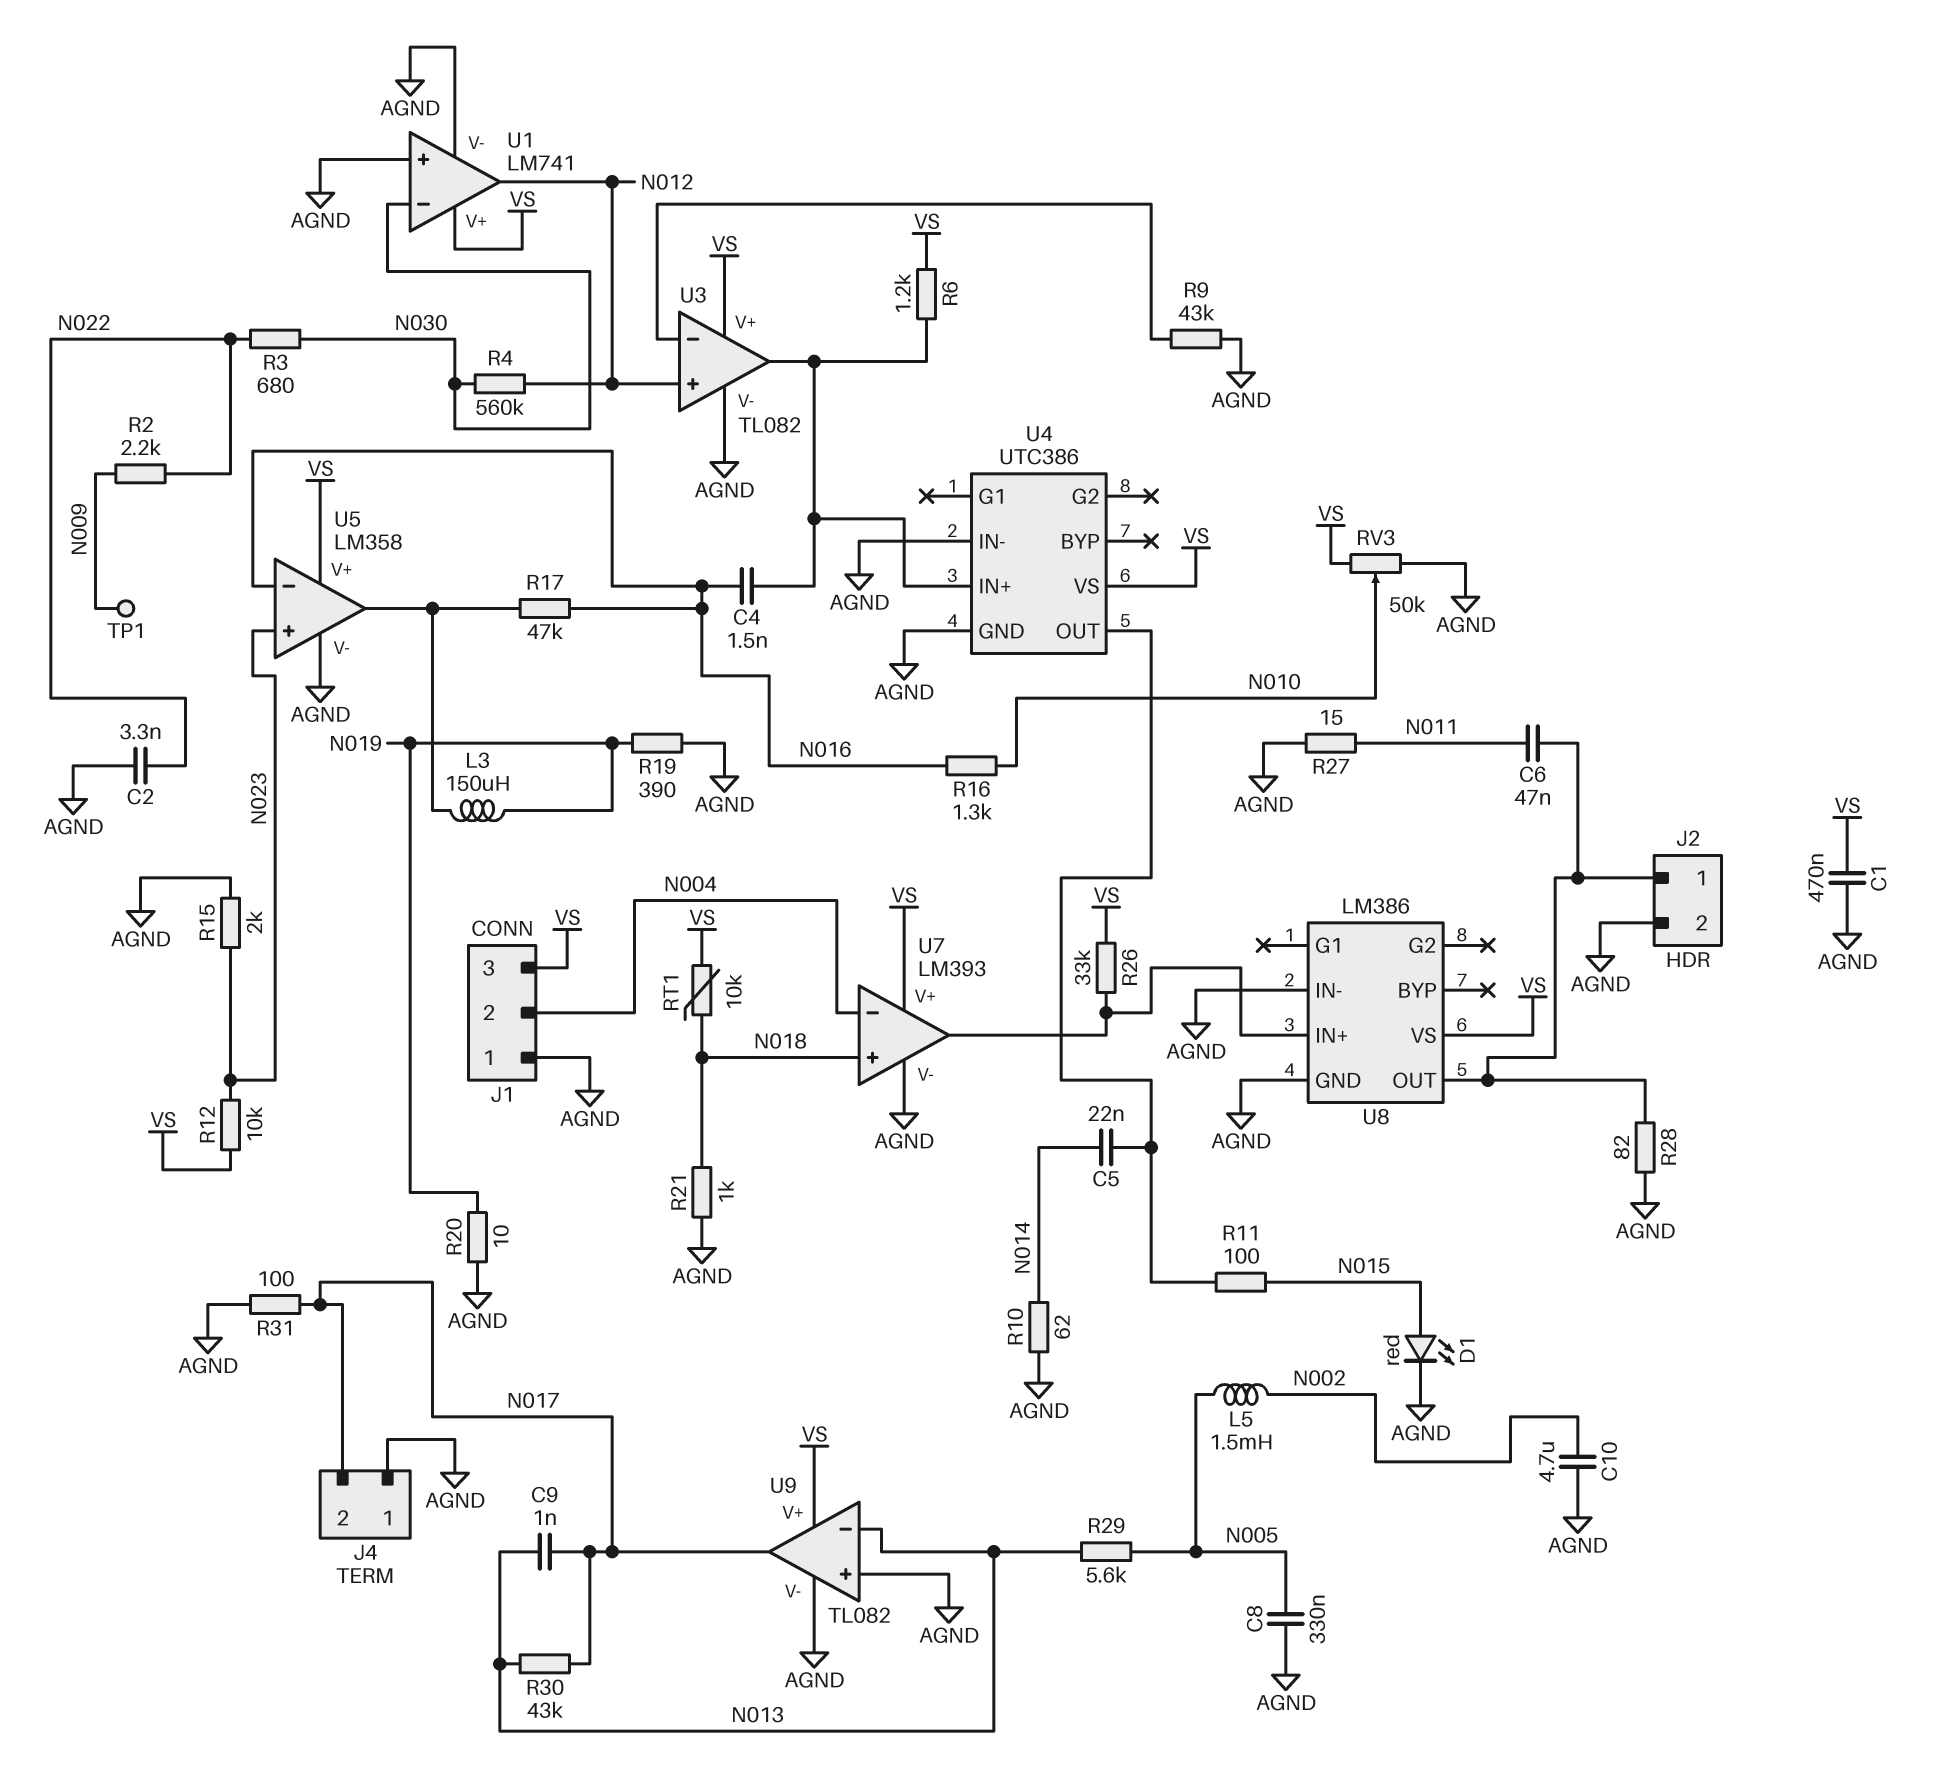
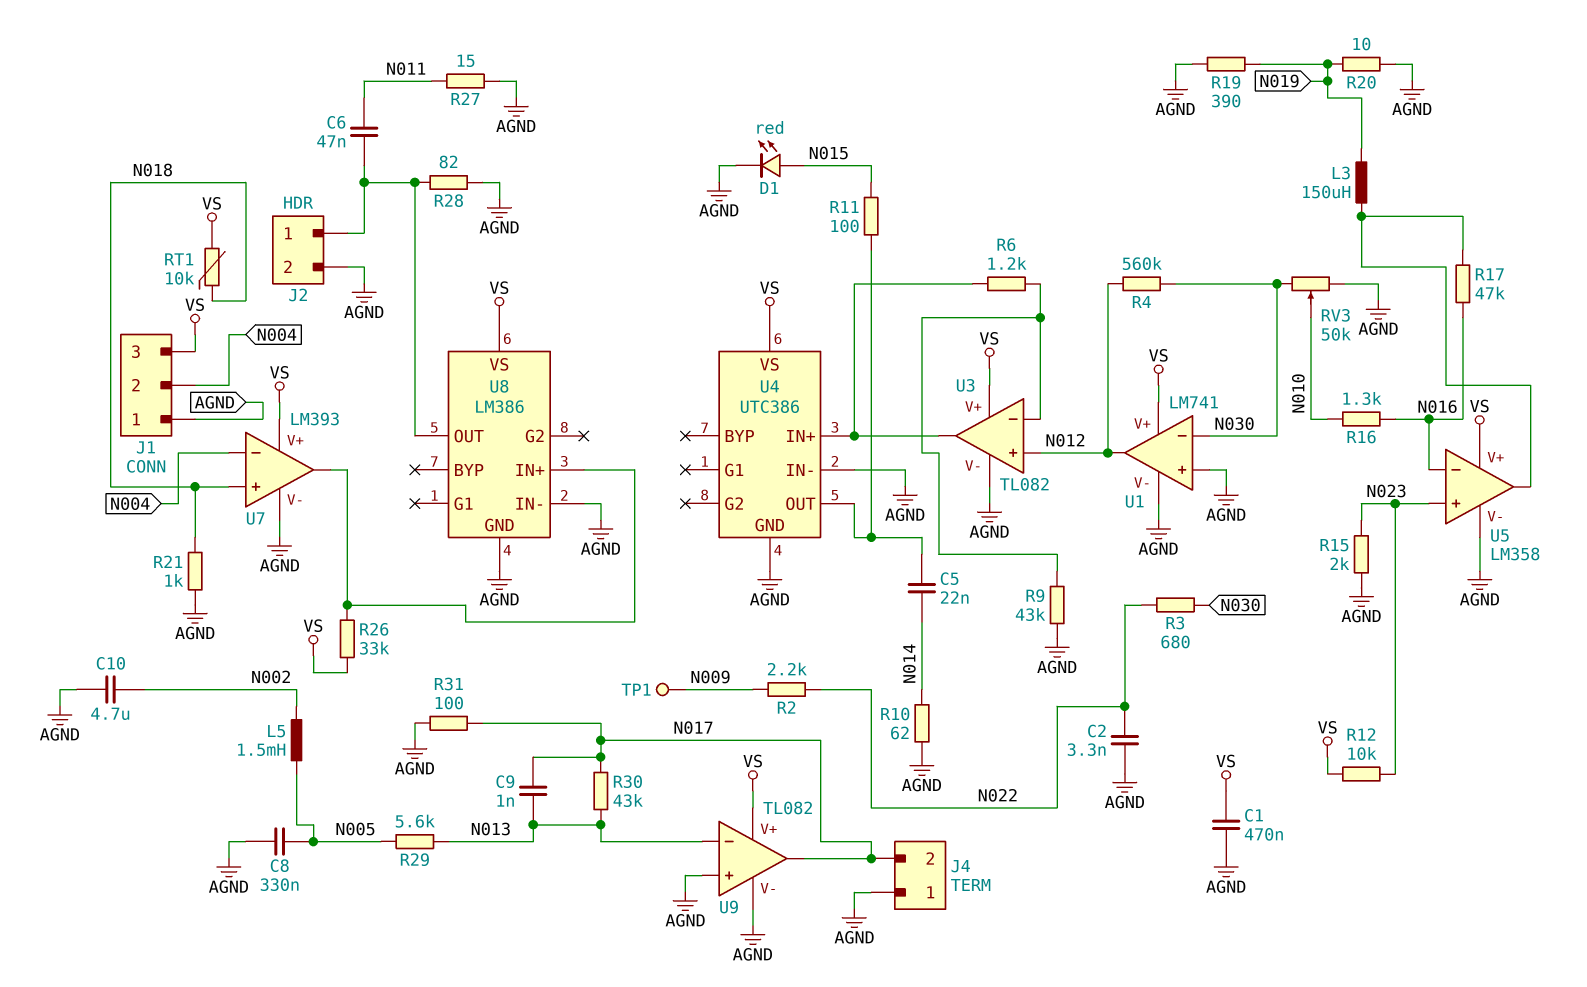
C4: 1.5nF (N016, U3/out) -> none
R6: 1.2k (U3/out, VS) -> 1.2k (U3/in-, U3/out)
RV3: 50k (AGND, VS, wiper N010) -> 50k (AGND, N030, wiper N010)

